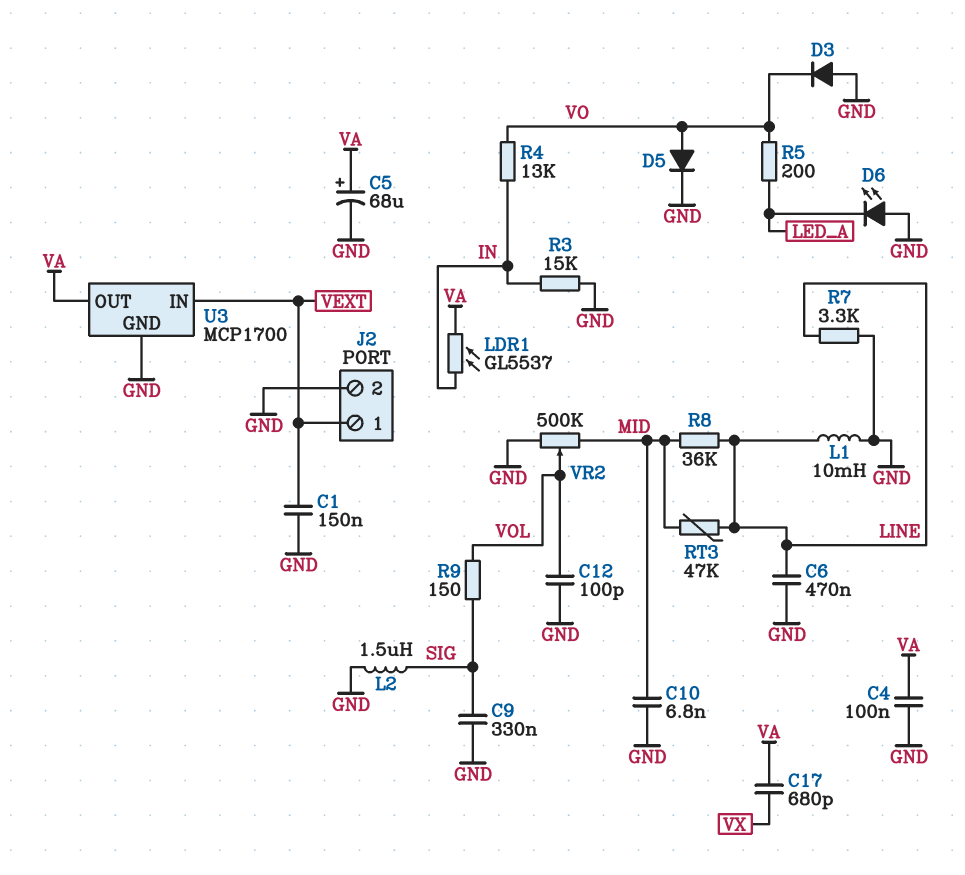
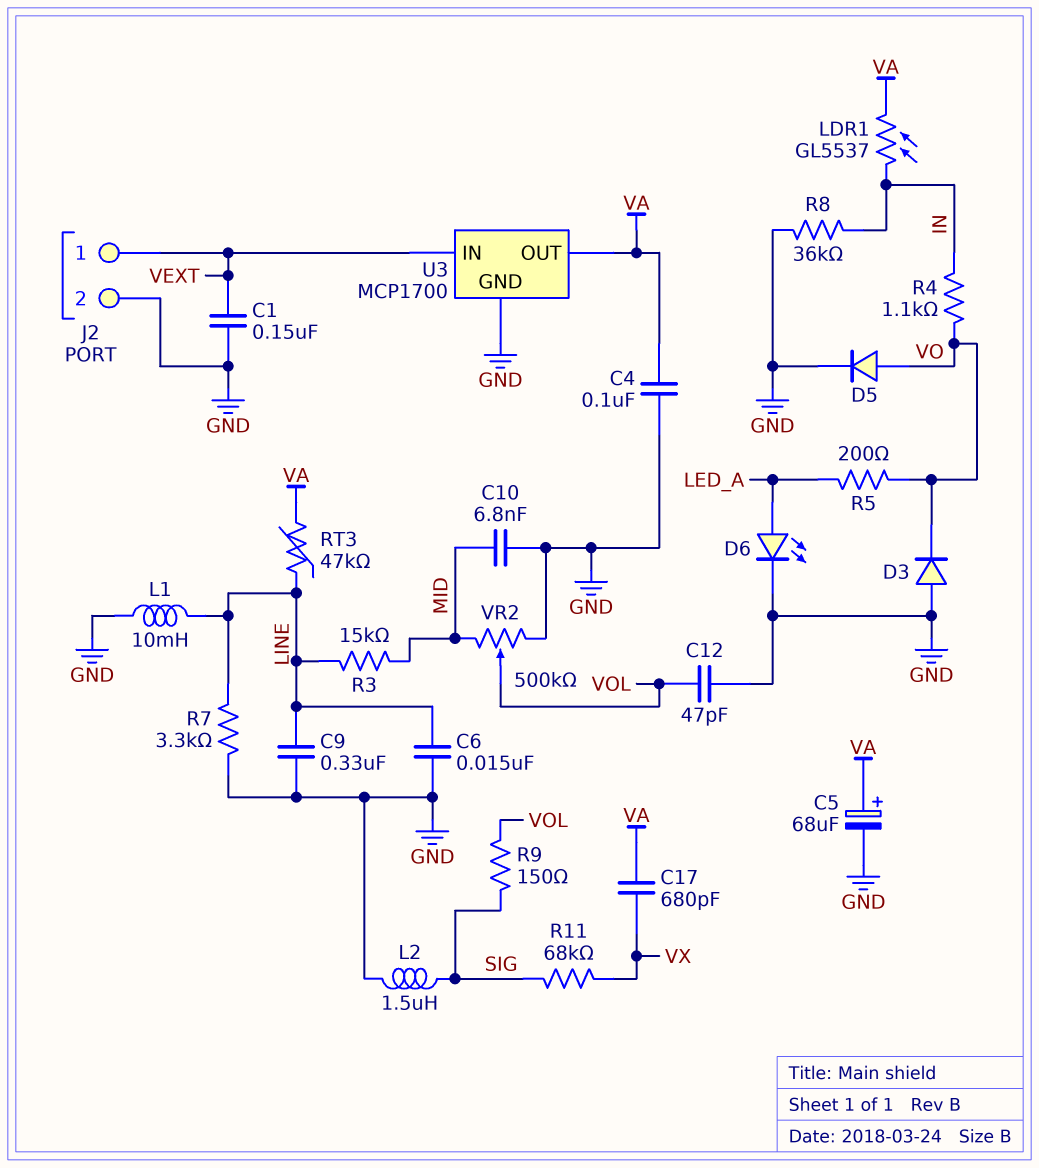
C6: 470nF (GND, LINE) -> 15nF (GND, LINE)
C9: 330nF (GND, SIG) -> 330nF (GND, LINE)
C12: 100pF (GND, VOL) -> 47pF (GND, VOL)
D6: LED (A GND, K LED_A) -> LED (A LED_A, K GND)
R3: 15k (GND, IN) -> 15k (LINE, MID)
R4: 13k (IN, VO) -> 1.1k (IN, VO)
R8: 36k (LINE, MID) -> 36k (GND, IN)
R11: none -> 68k (SIG, VX)
RT3: 47k (LINE, MID) -> 47k (LINE, VA)

